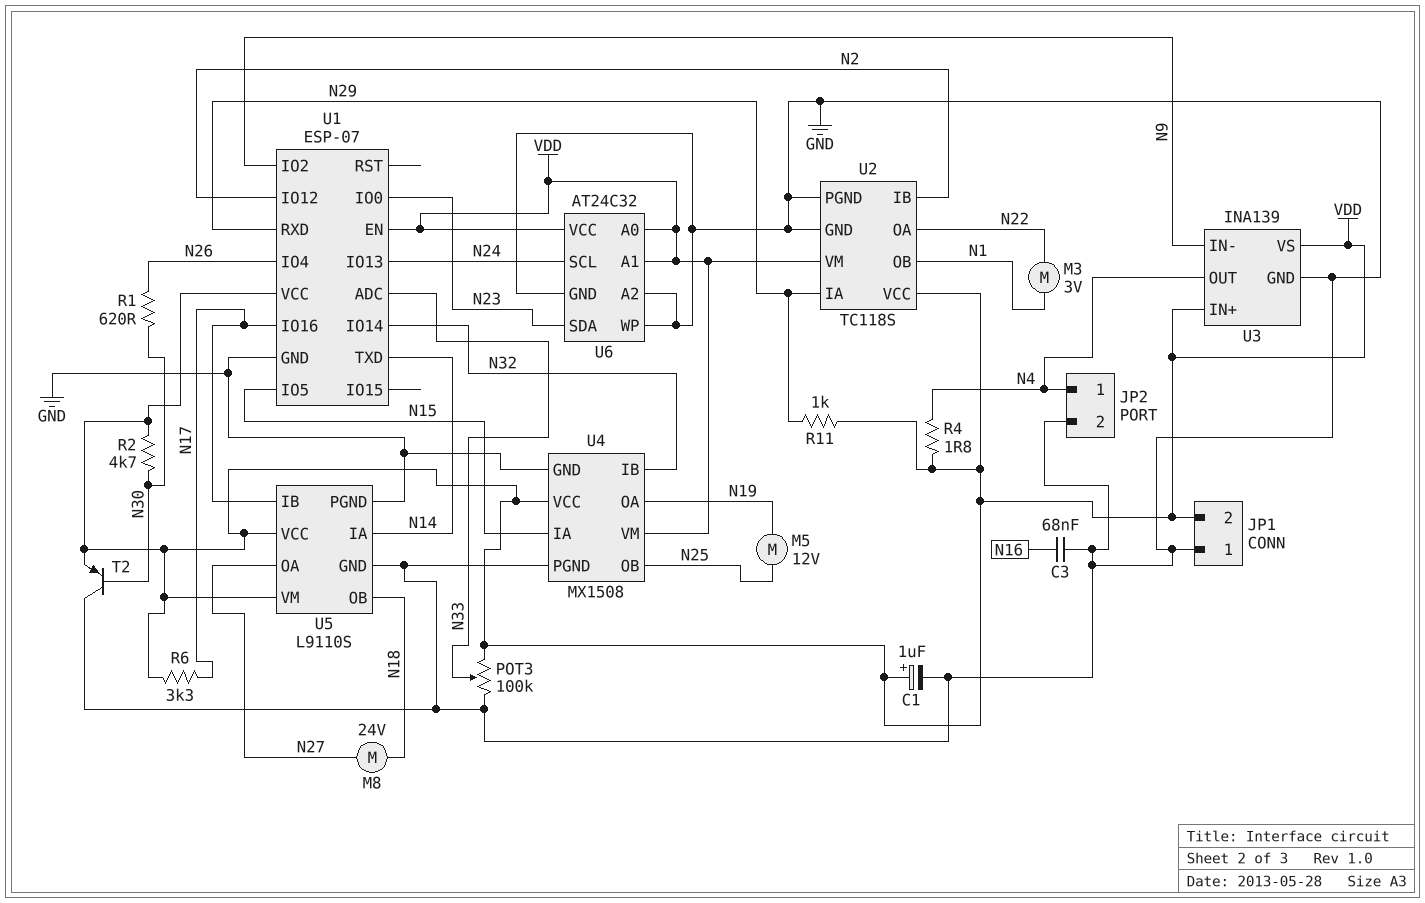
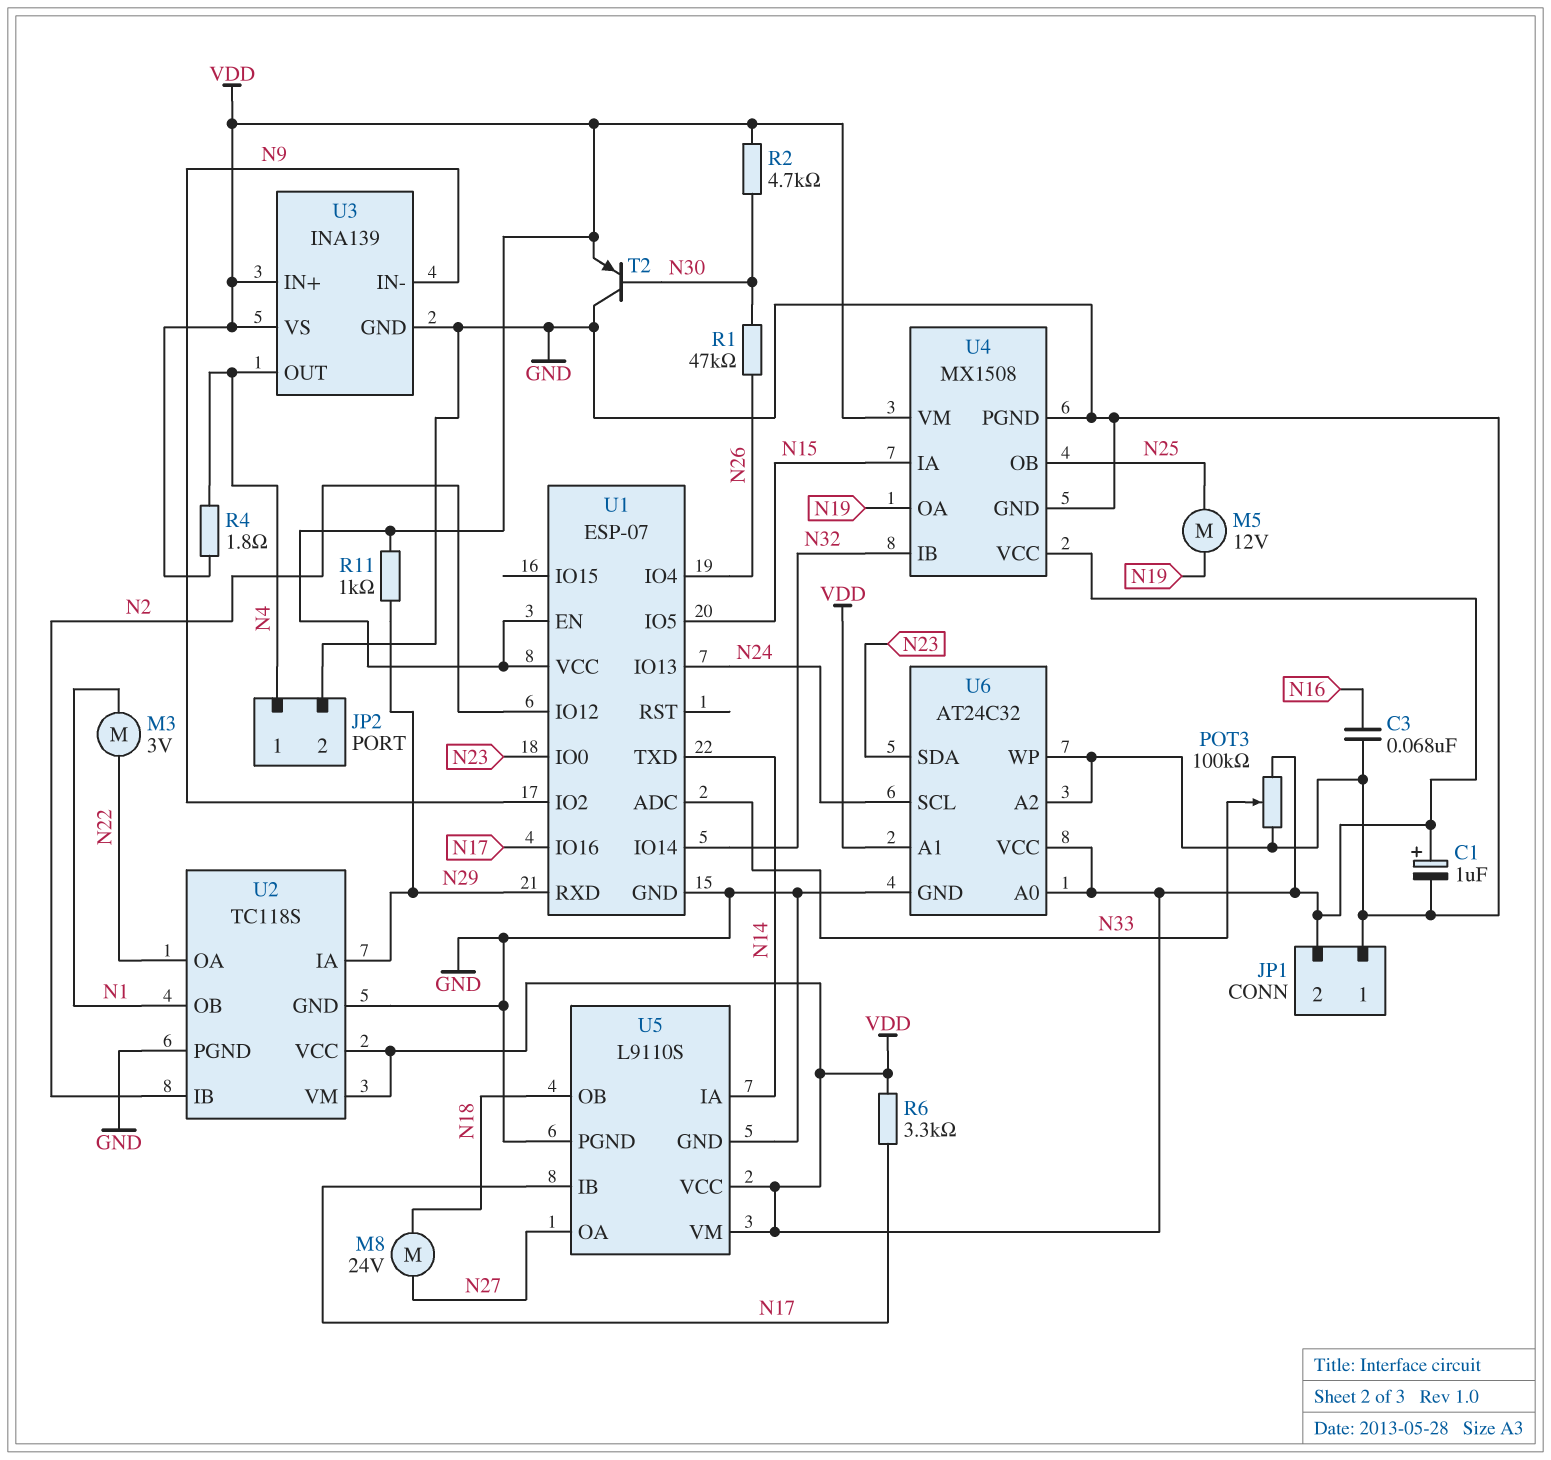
R1: 620 (N26, N30) -> 47k (N26, N30)

